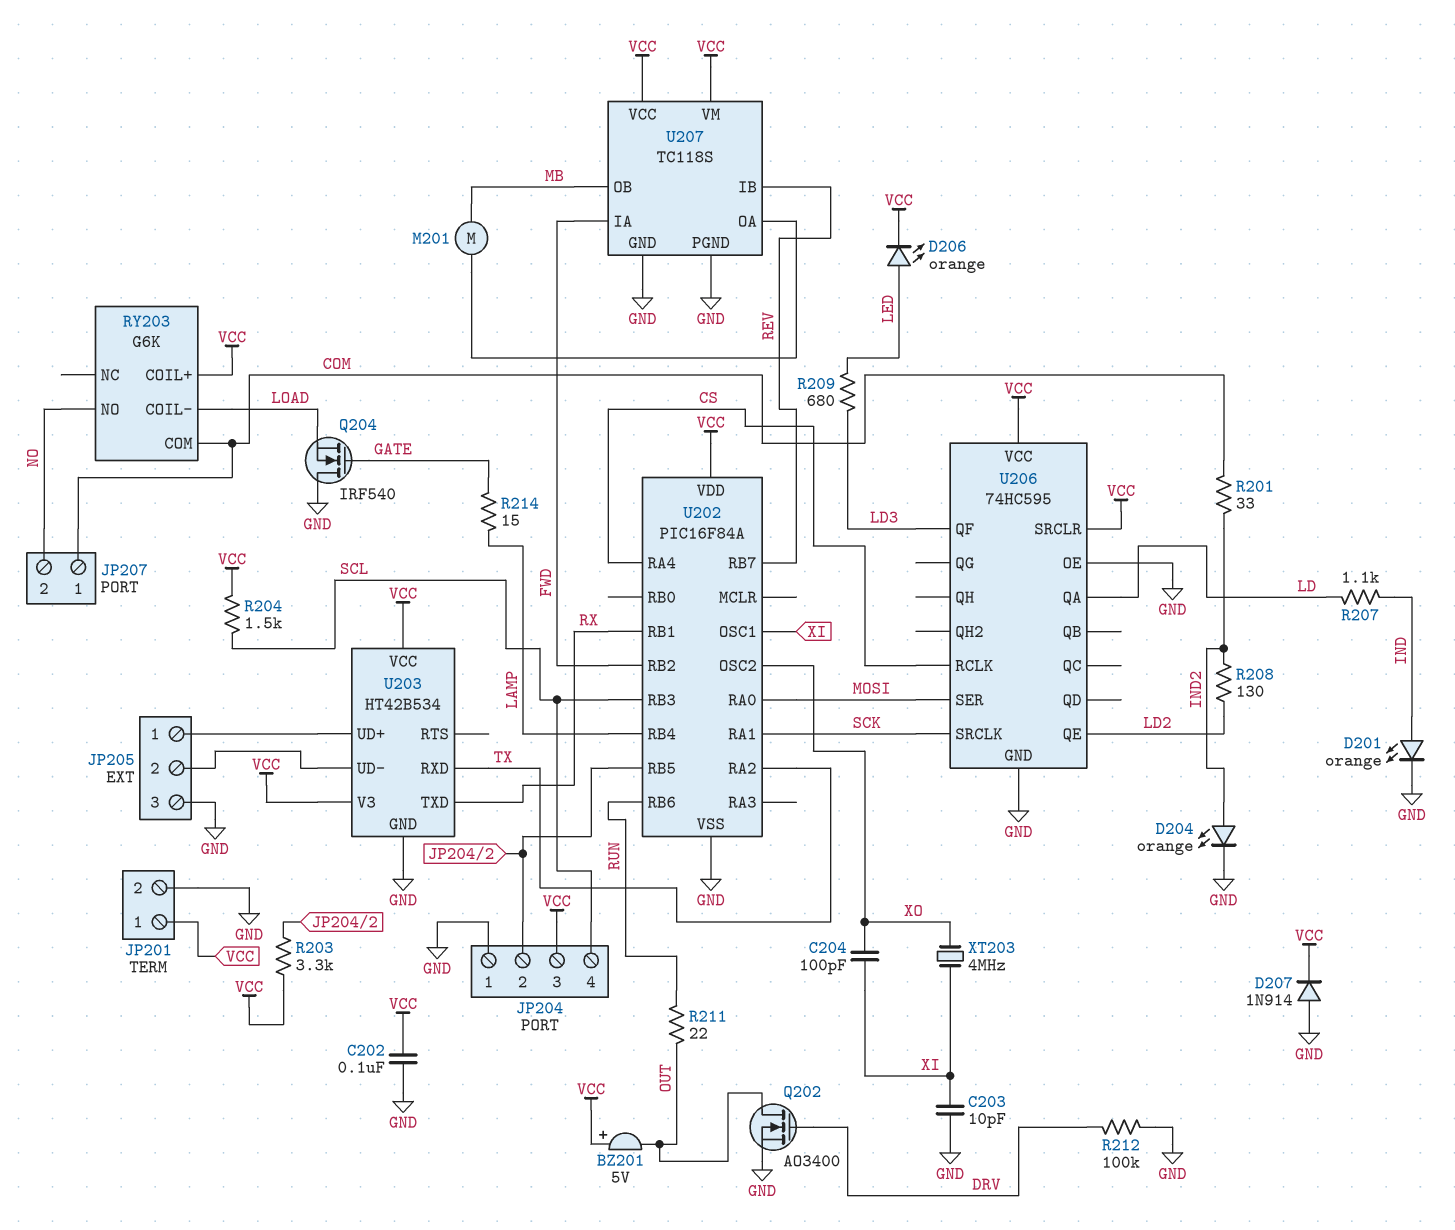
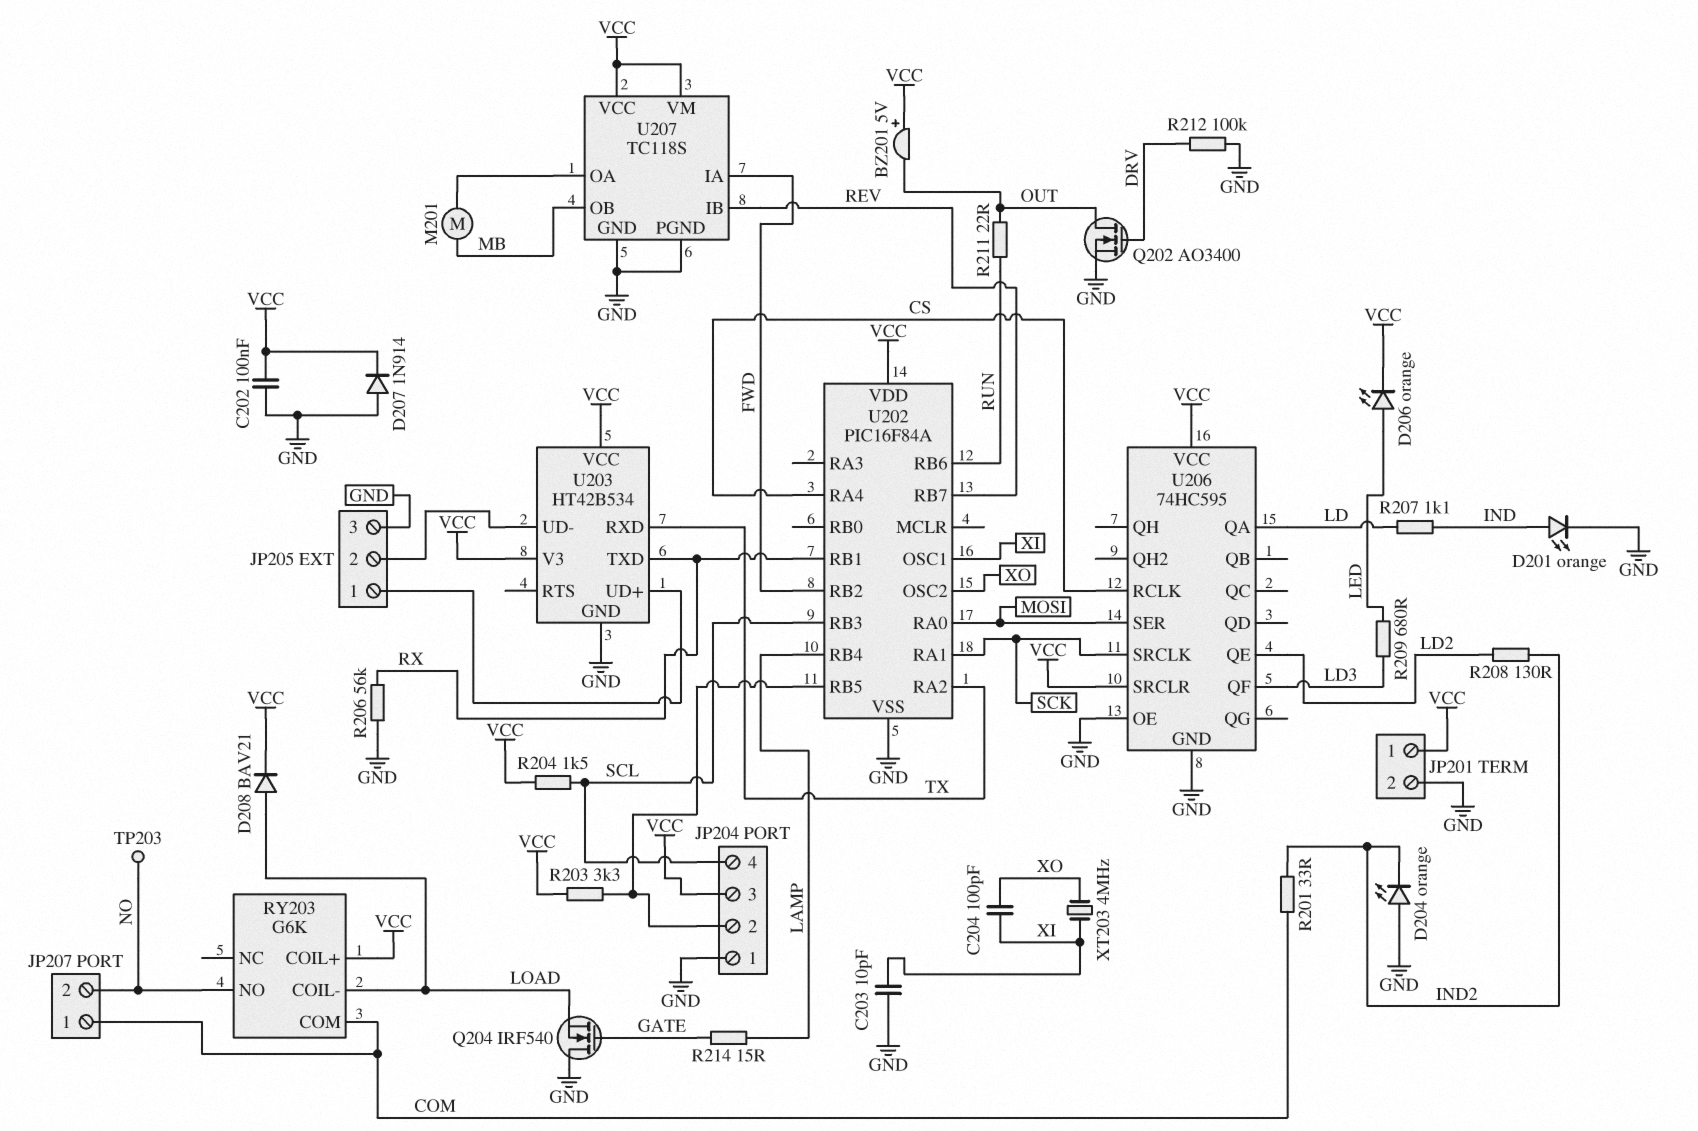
D204: LED orange (A IND2, K GND) -> LED orange (A GND, K IND2)
D208: none -> diode BAV21 (A LOAD, K VCC)
R206: none -> 56k (GND, RX)
TP203: none -> test point (NO)

